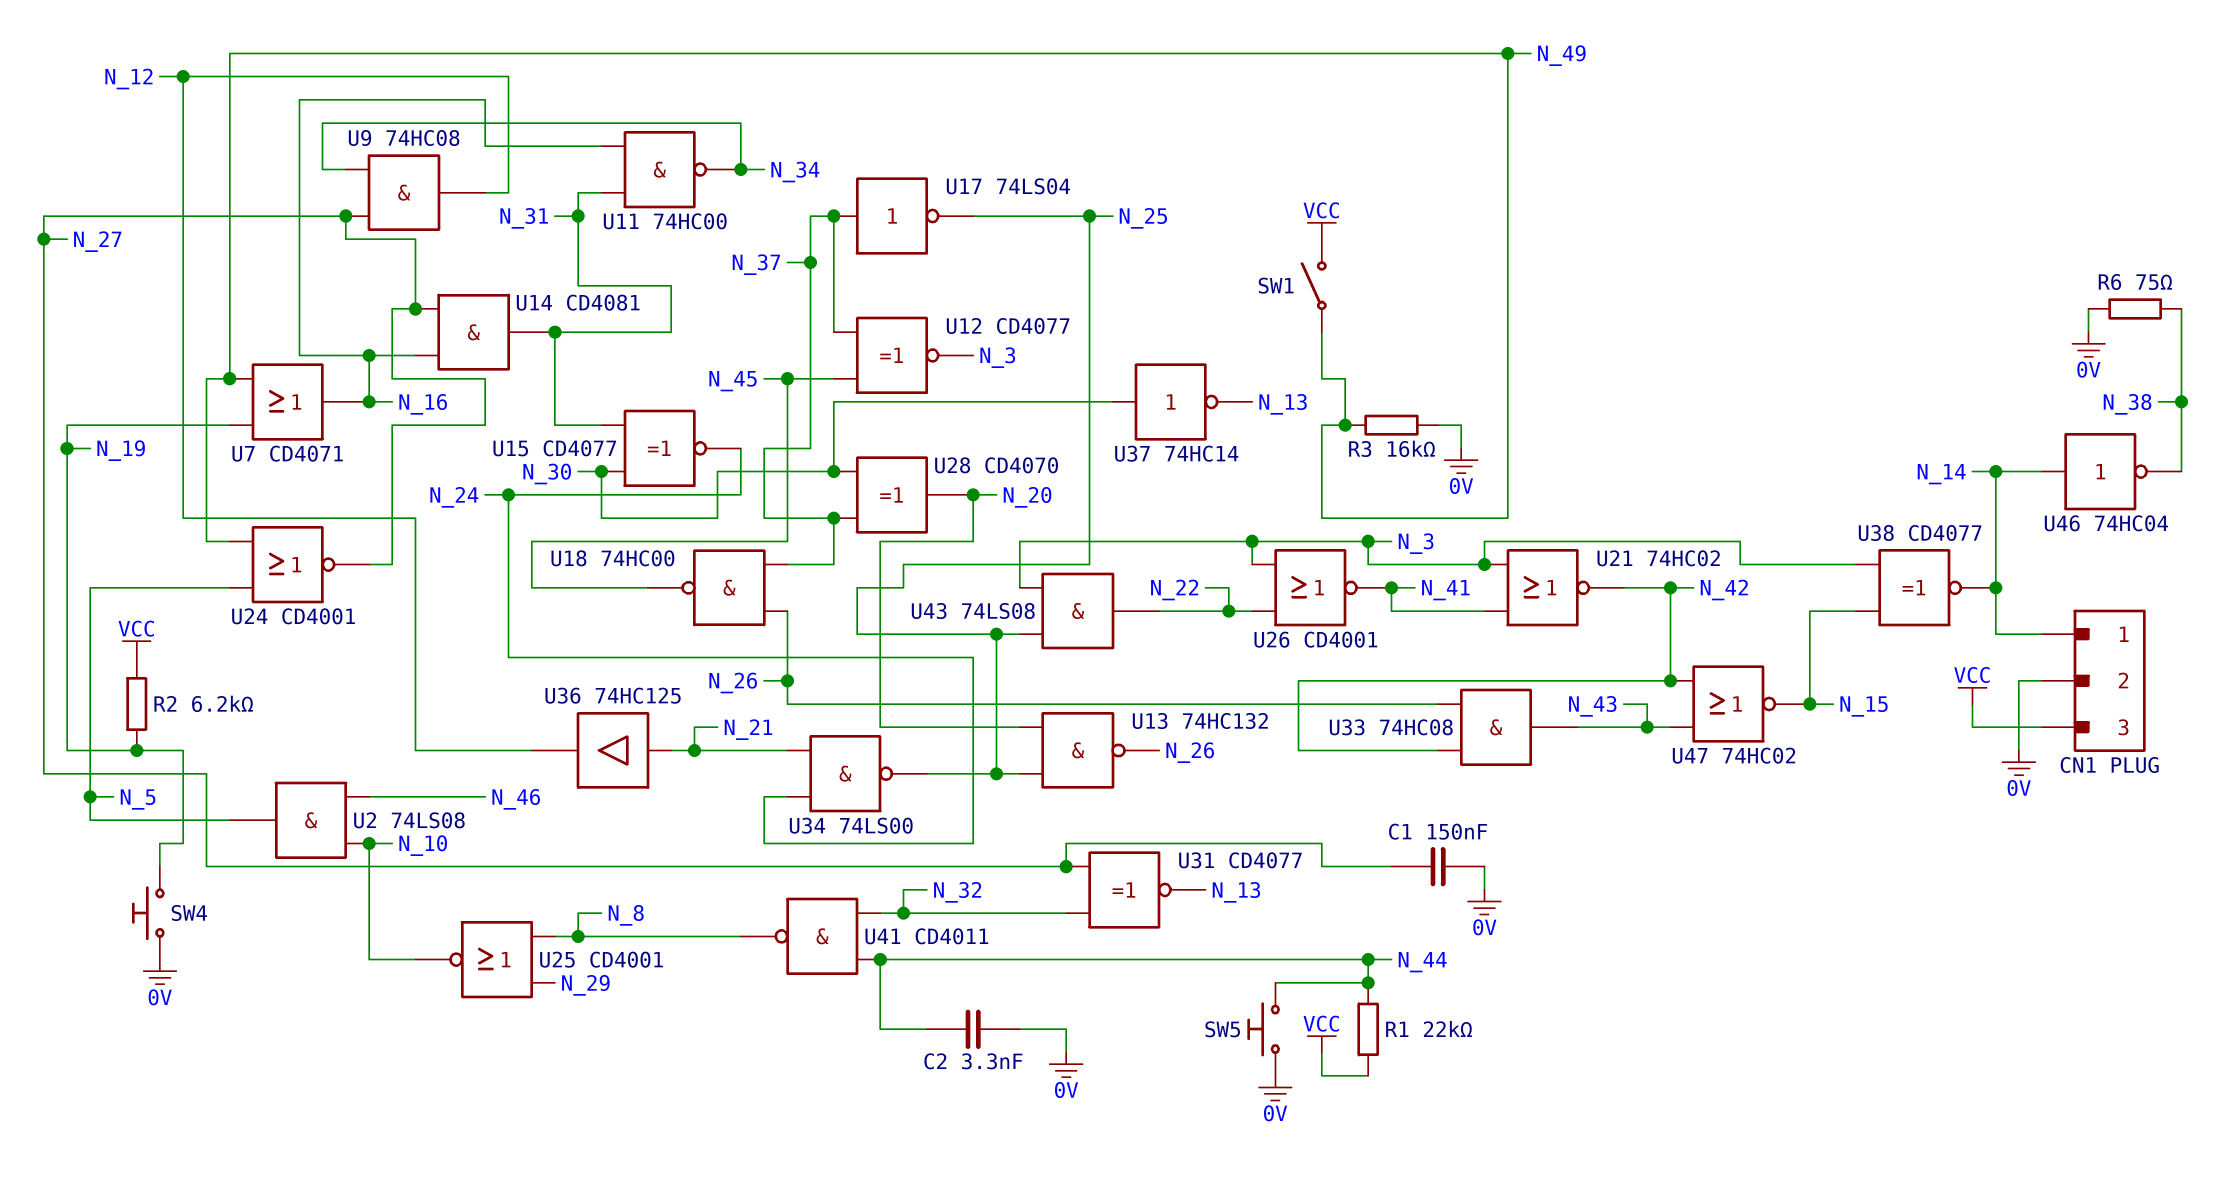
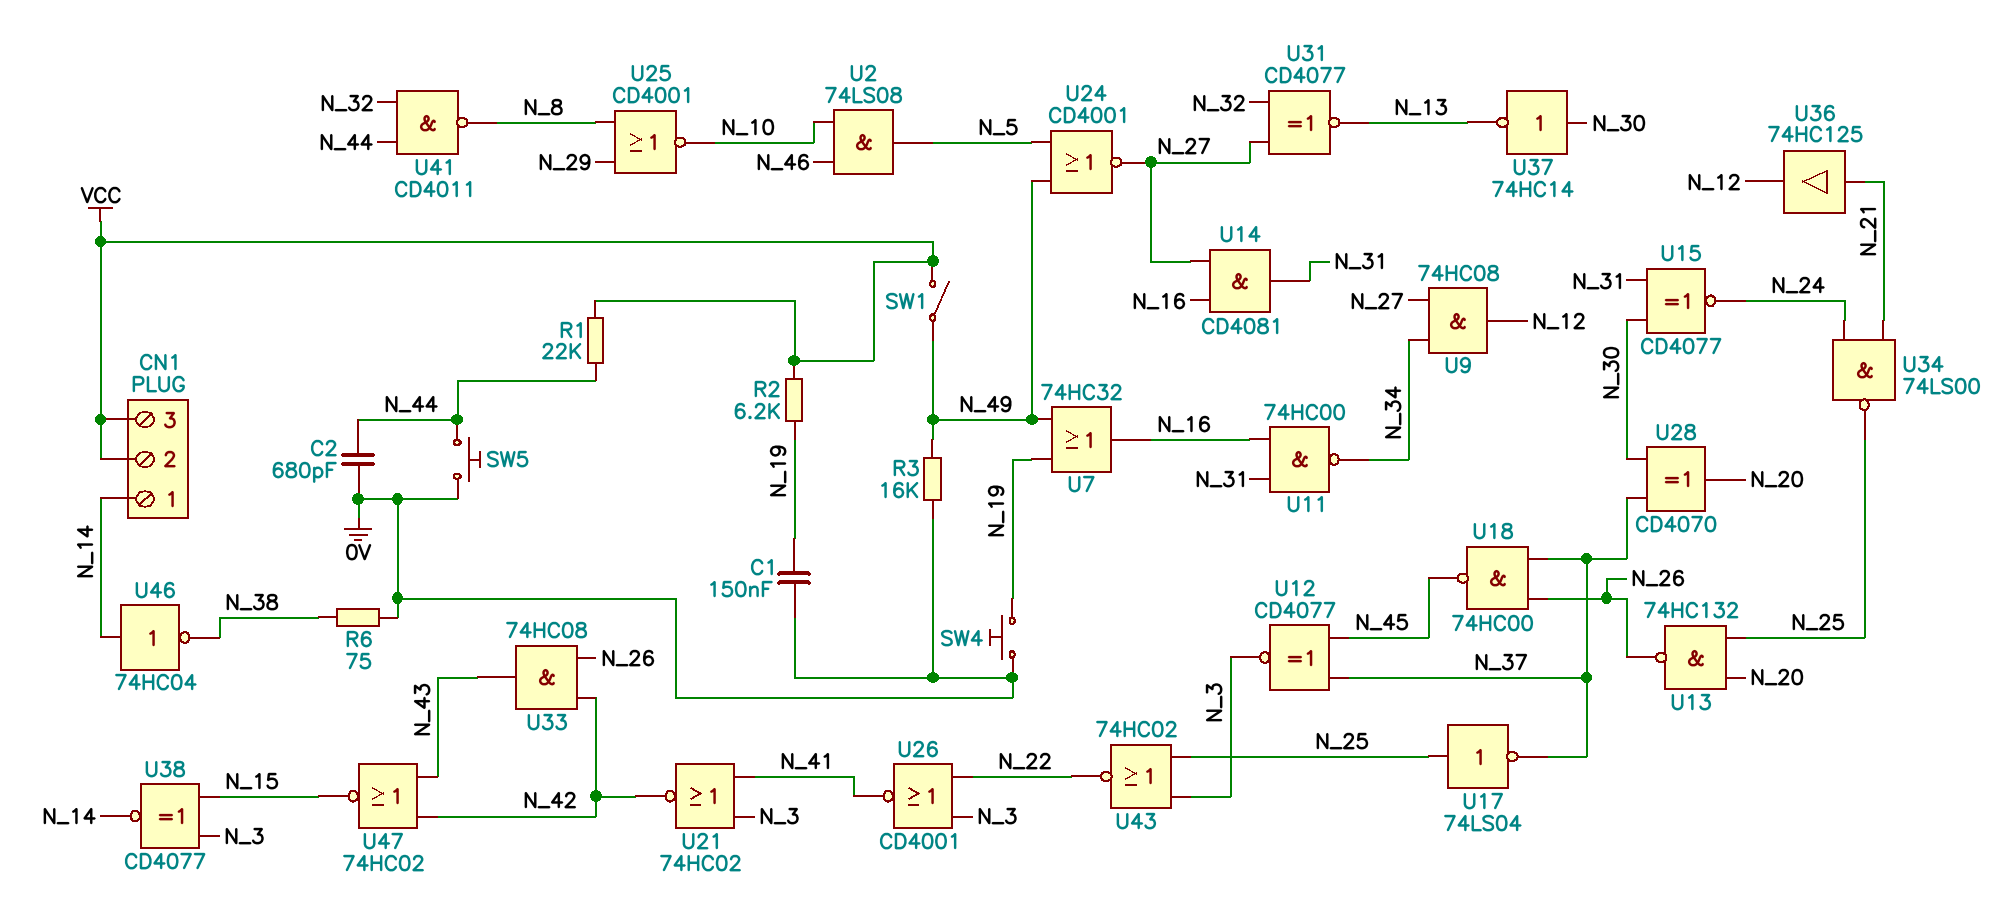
C1: 150nF (0V, N_27) -> 150nF (0V, N_19)
C2: 3.3nF (0V, N_44) -> 680pF (0V, N_44)
CN1 pin 2: 0V -> VCC
U7: OR CD4071 (in N_19, in N_49, out N_16) -> OR 74HC32 (in N_19, in N_49, out N_16)
U17: NOT 74LS04 (in N_37, out N_25) -> NOT 74LS04 (in N_25, out N_37)
U43: AND 74LS08 (in N_3, in N_25, out N_22) -> NOR 74HC02 (in N_3, in N_25, out N_22)

